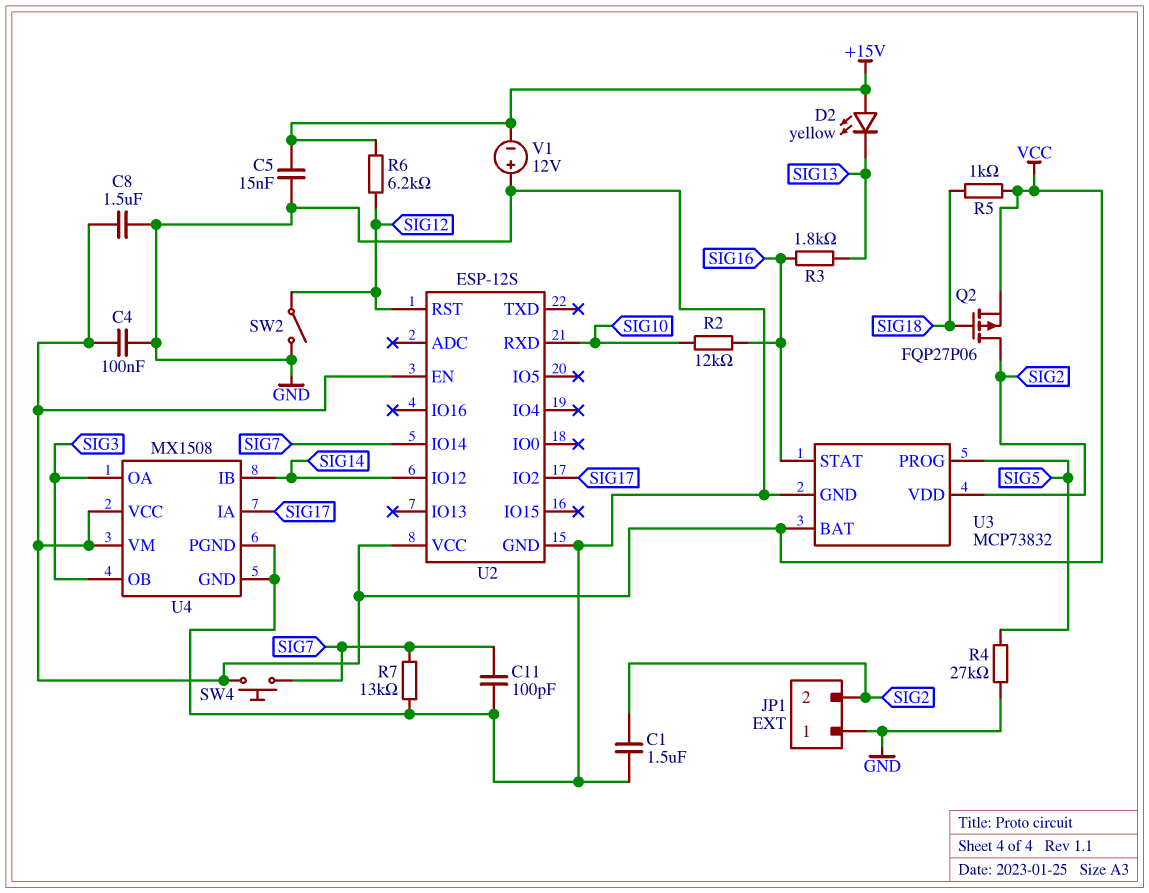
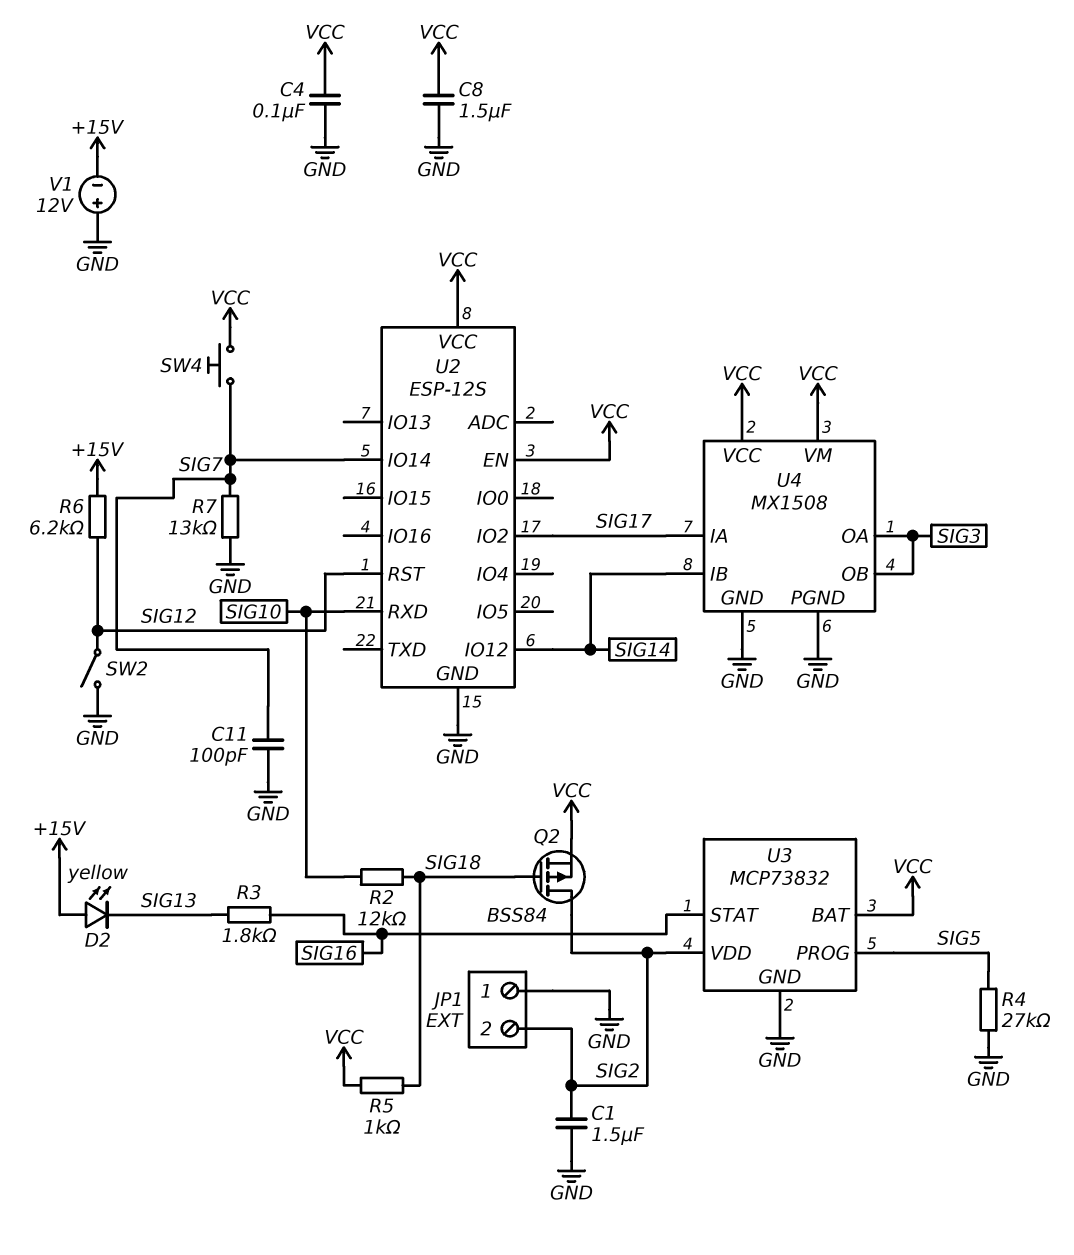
C5: 15nF (+15V, GND) -> none
Q2: PMOS FQP27P06 (G SIG18, D SIG2, S VCC) -> PMOS BSS84 (G SIG18, D SIG2, S VCC)
R2: 12k (SIG10, SIG16) -> 12k (SIG10, SIG18)

